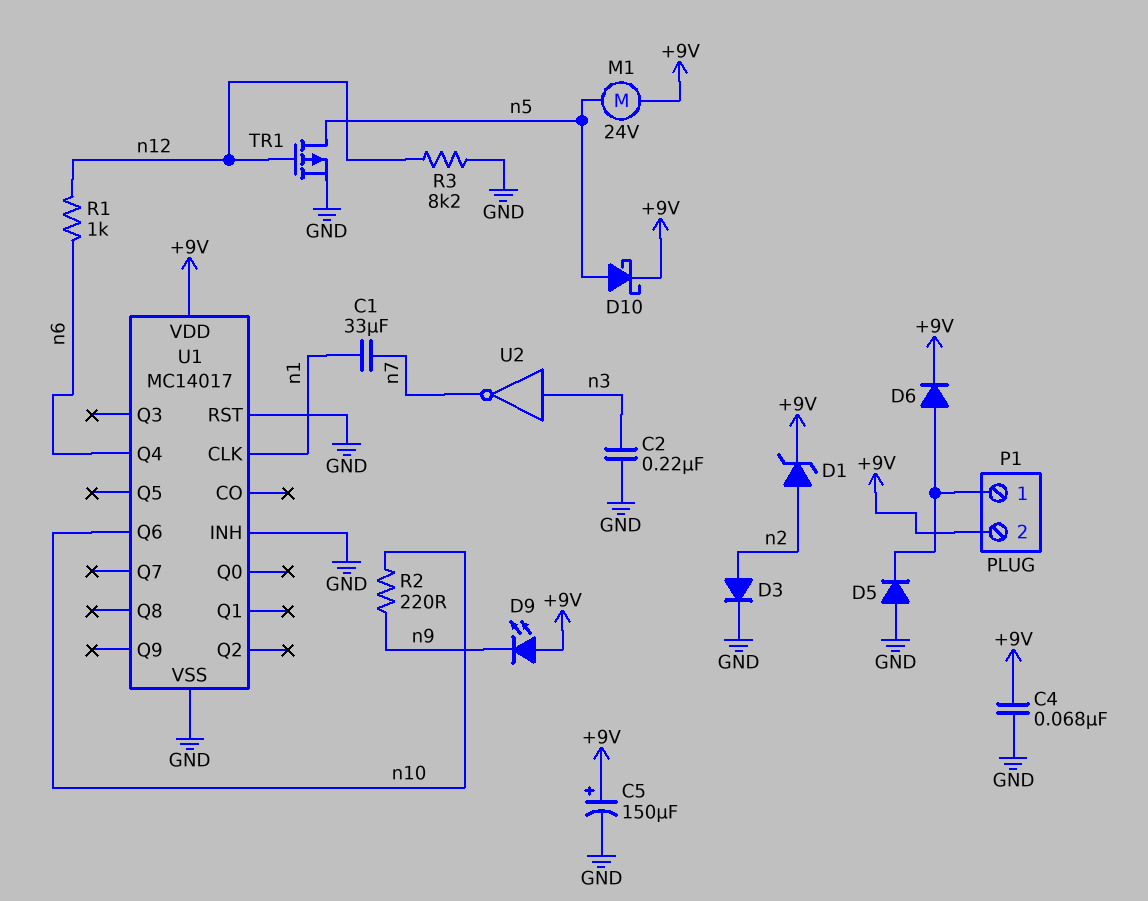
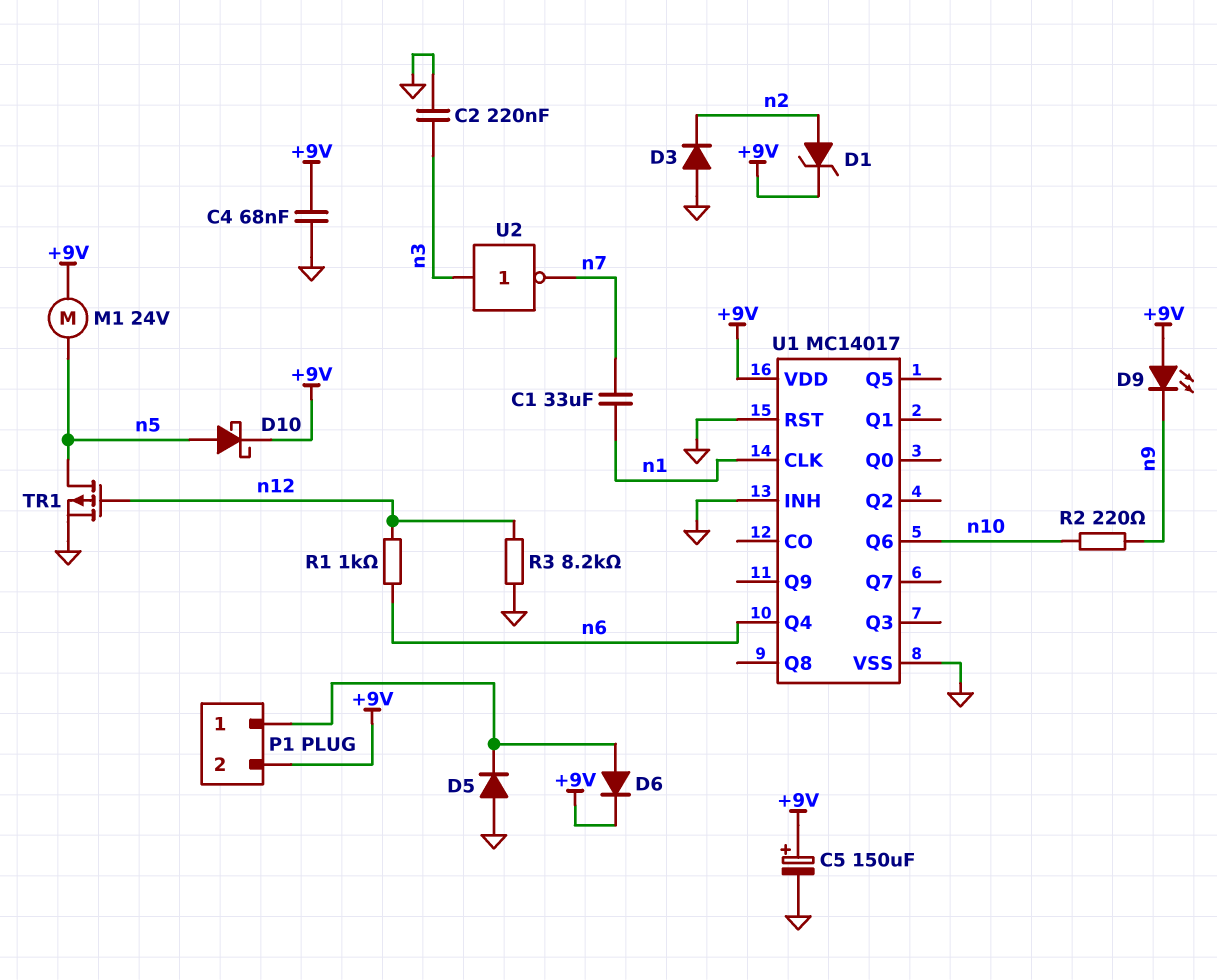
D3: diode (A n2, K GND) -> diode (A GND, K n2)

